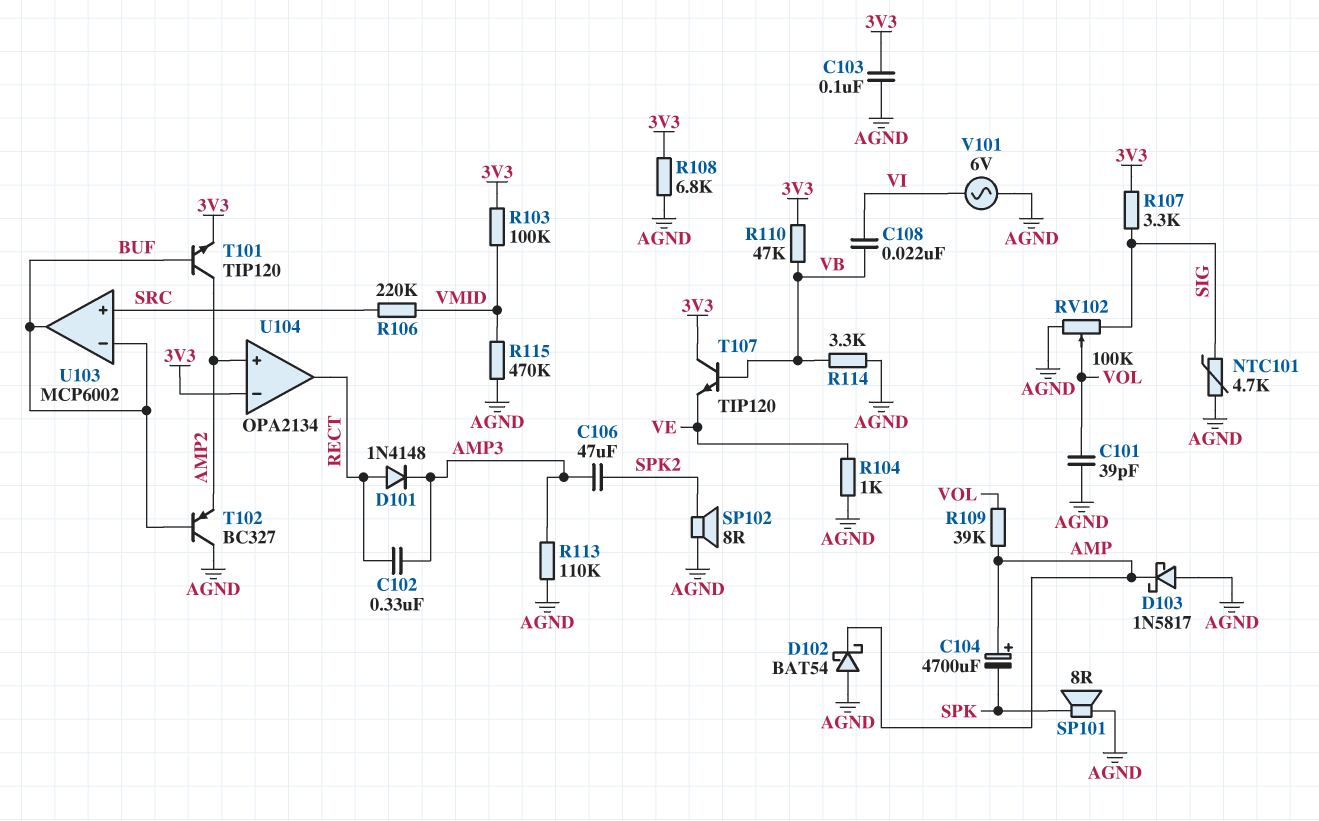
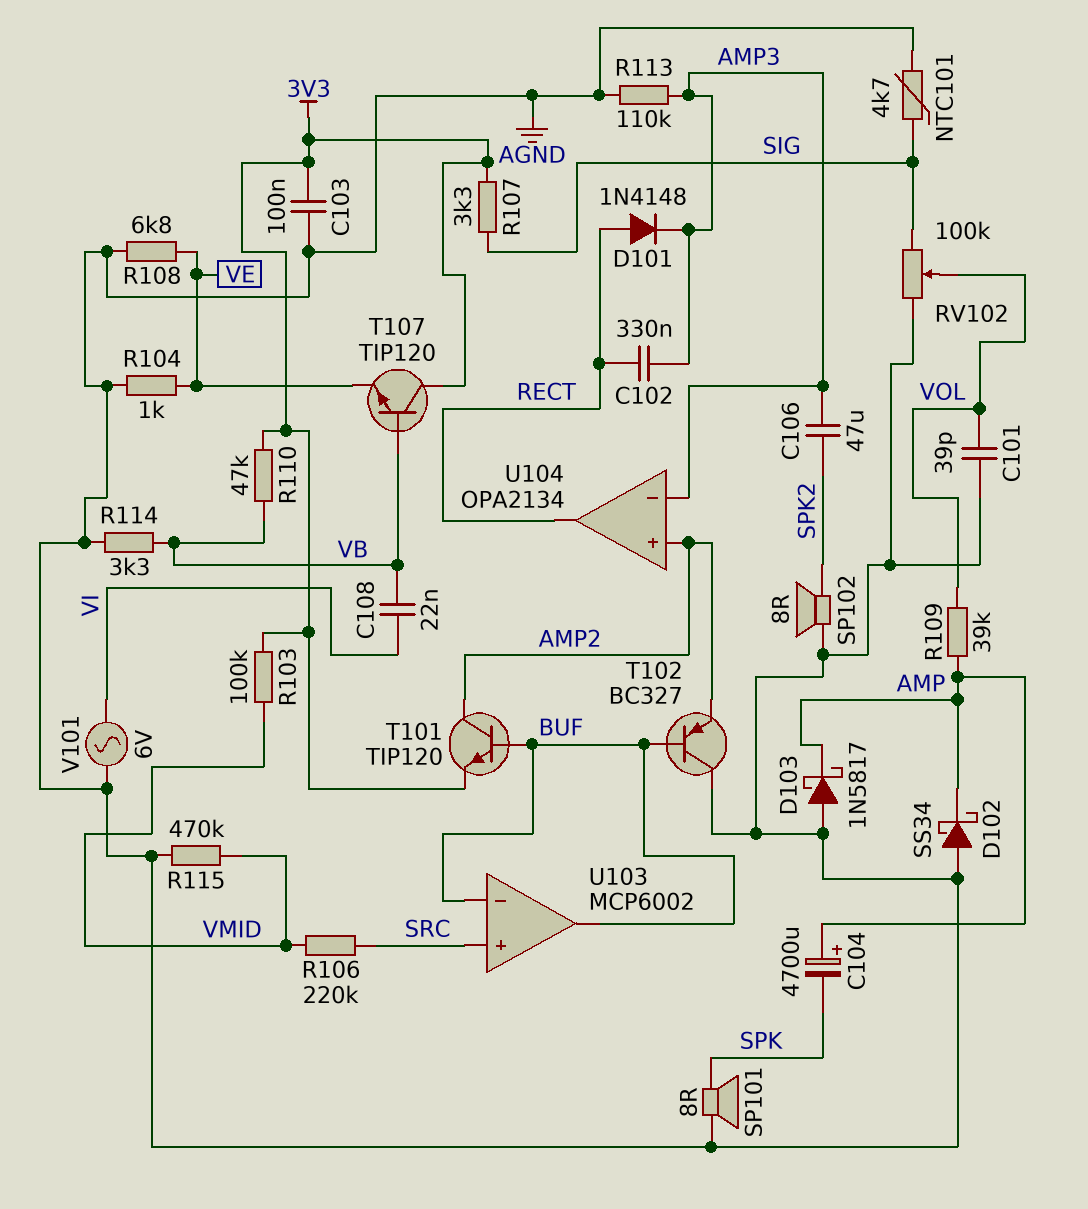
D102: schottky BAT54 (A AGND, K AMP) -> schottky SS34 (A AGND, K AMP)
R108: 6.8k (3V3, AGND) -> 6.8k (AGND, VE)
U104 pin in-: 3V3 -> AMP3

